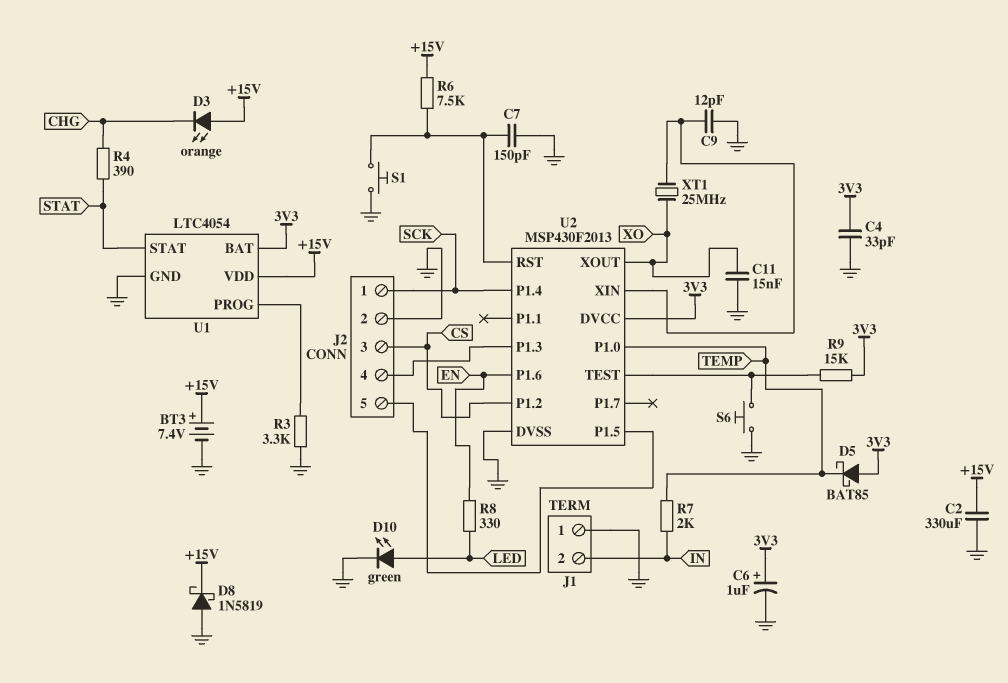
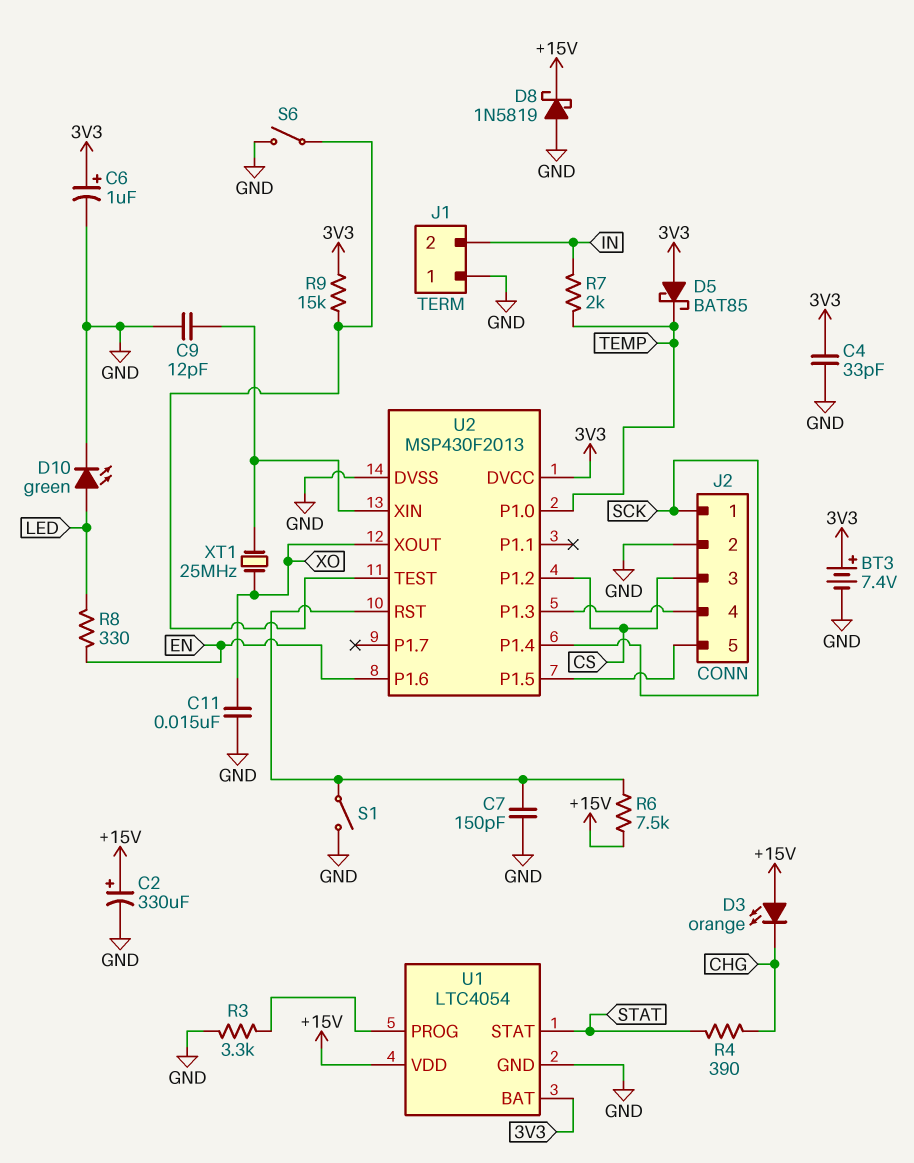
BT3: 7.4V (plus +15V, minus GND) -> 7.4V (plus 3V3, minus GND)
C2: 330uF (+15V, GND) -> 330uF (plus +15V, minus GND)
S1: button (GND, U2/RST) -> switch (GND, U2/RST)
S6: button (GND, U2/TEST) -> switch (GND, U2/TEST)

